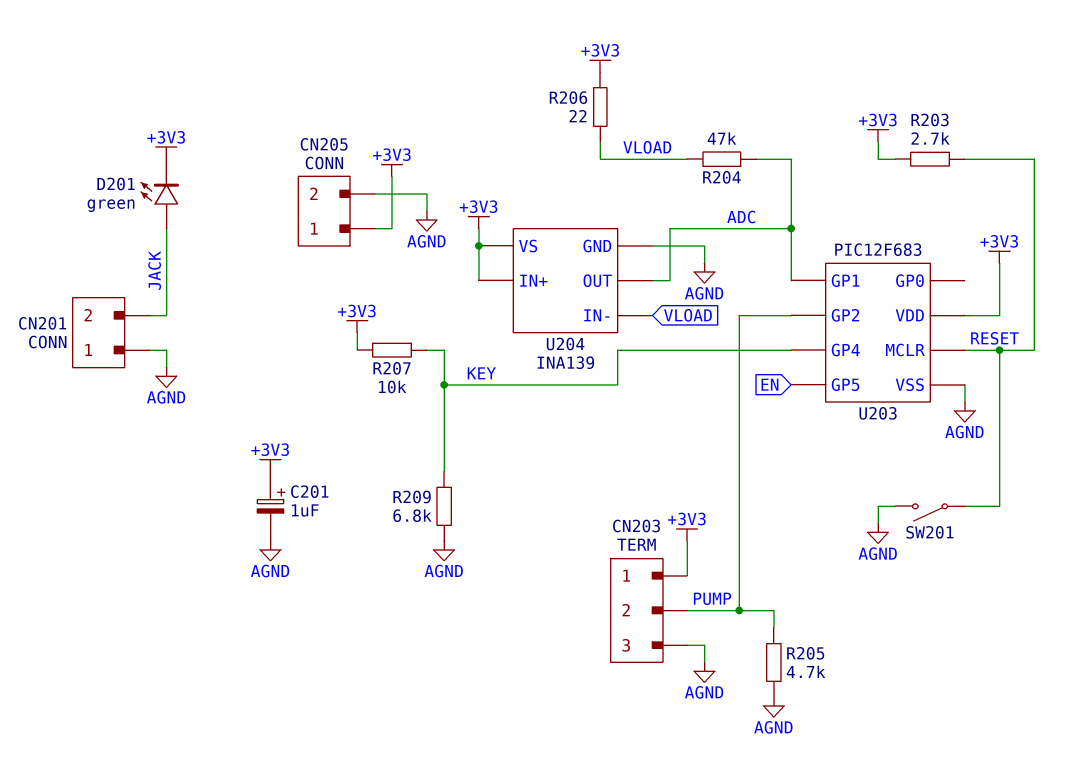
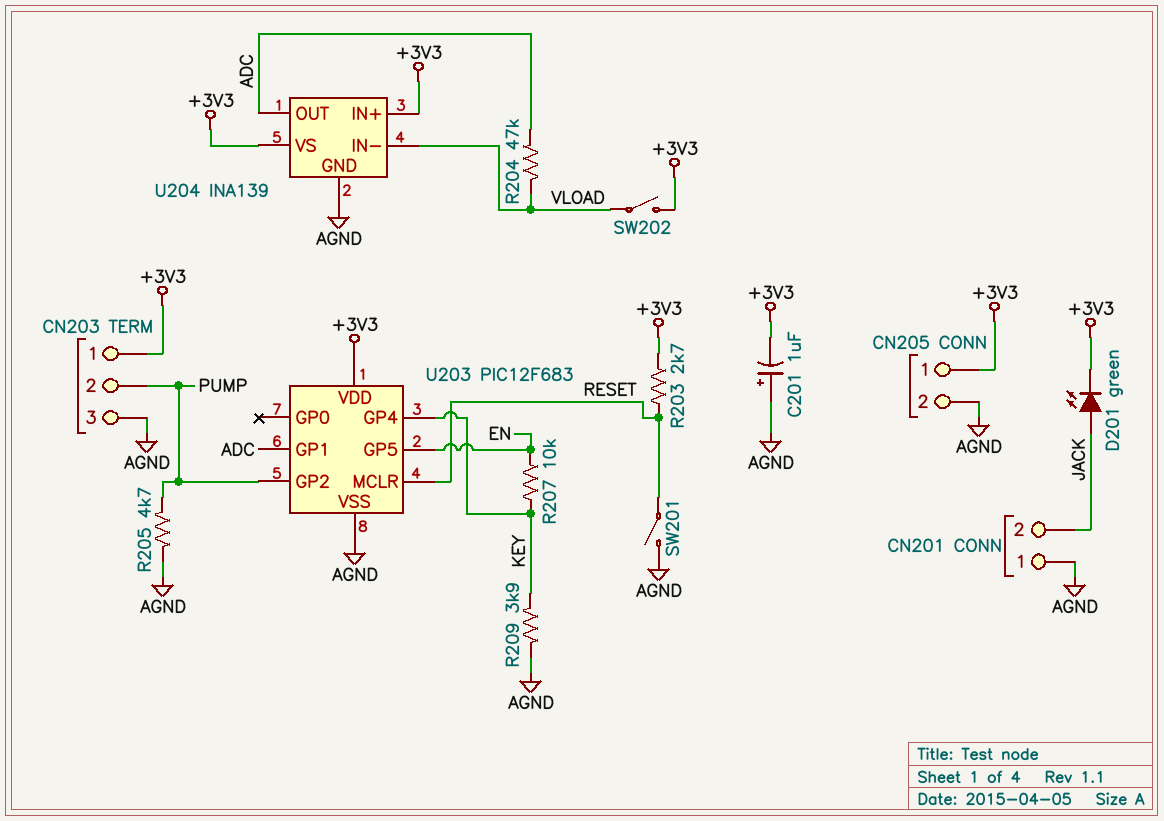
C201: 1uF (plus +3V3, minus AGND) -> 1uF (plus AGND, minus +3V3)
R206: 22 (+3V3, VLOAD) -> none
R207: 10k (+3V3, KEY) -> 10k (EN, KEY)
R209: 6.8k (AGND, KEY) -> 3.9k (AGND, KEY)
SW202: none -> switch (+3V3, VLOAD)

